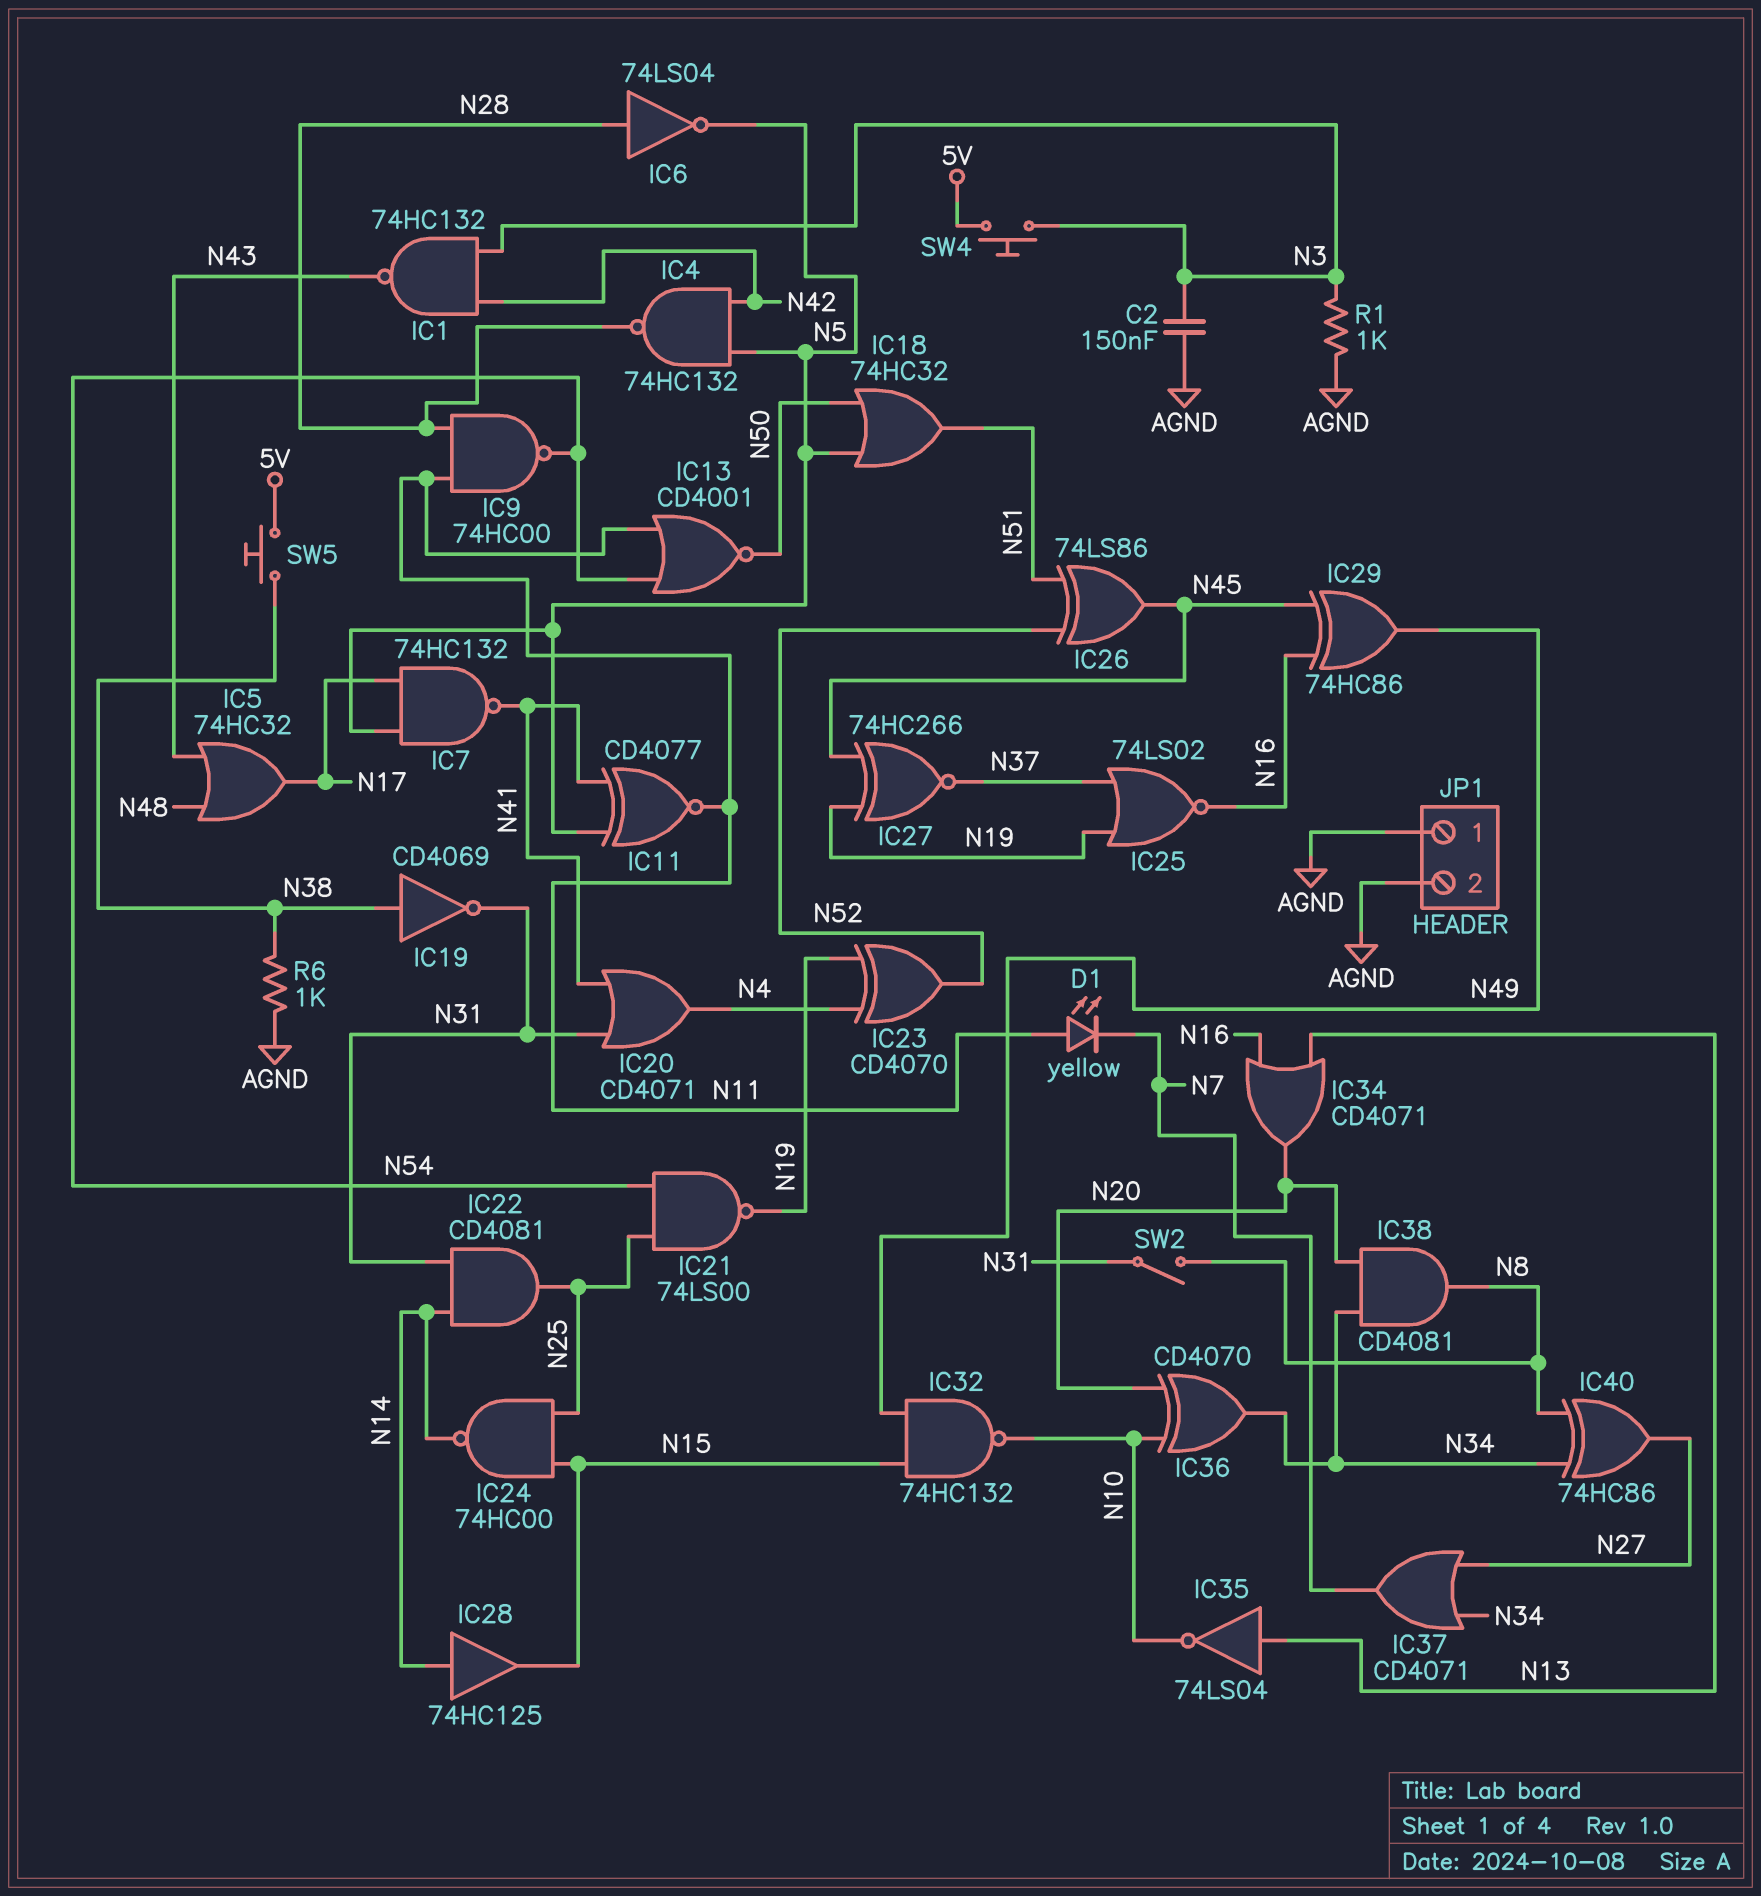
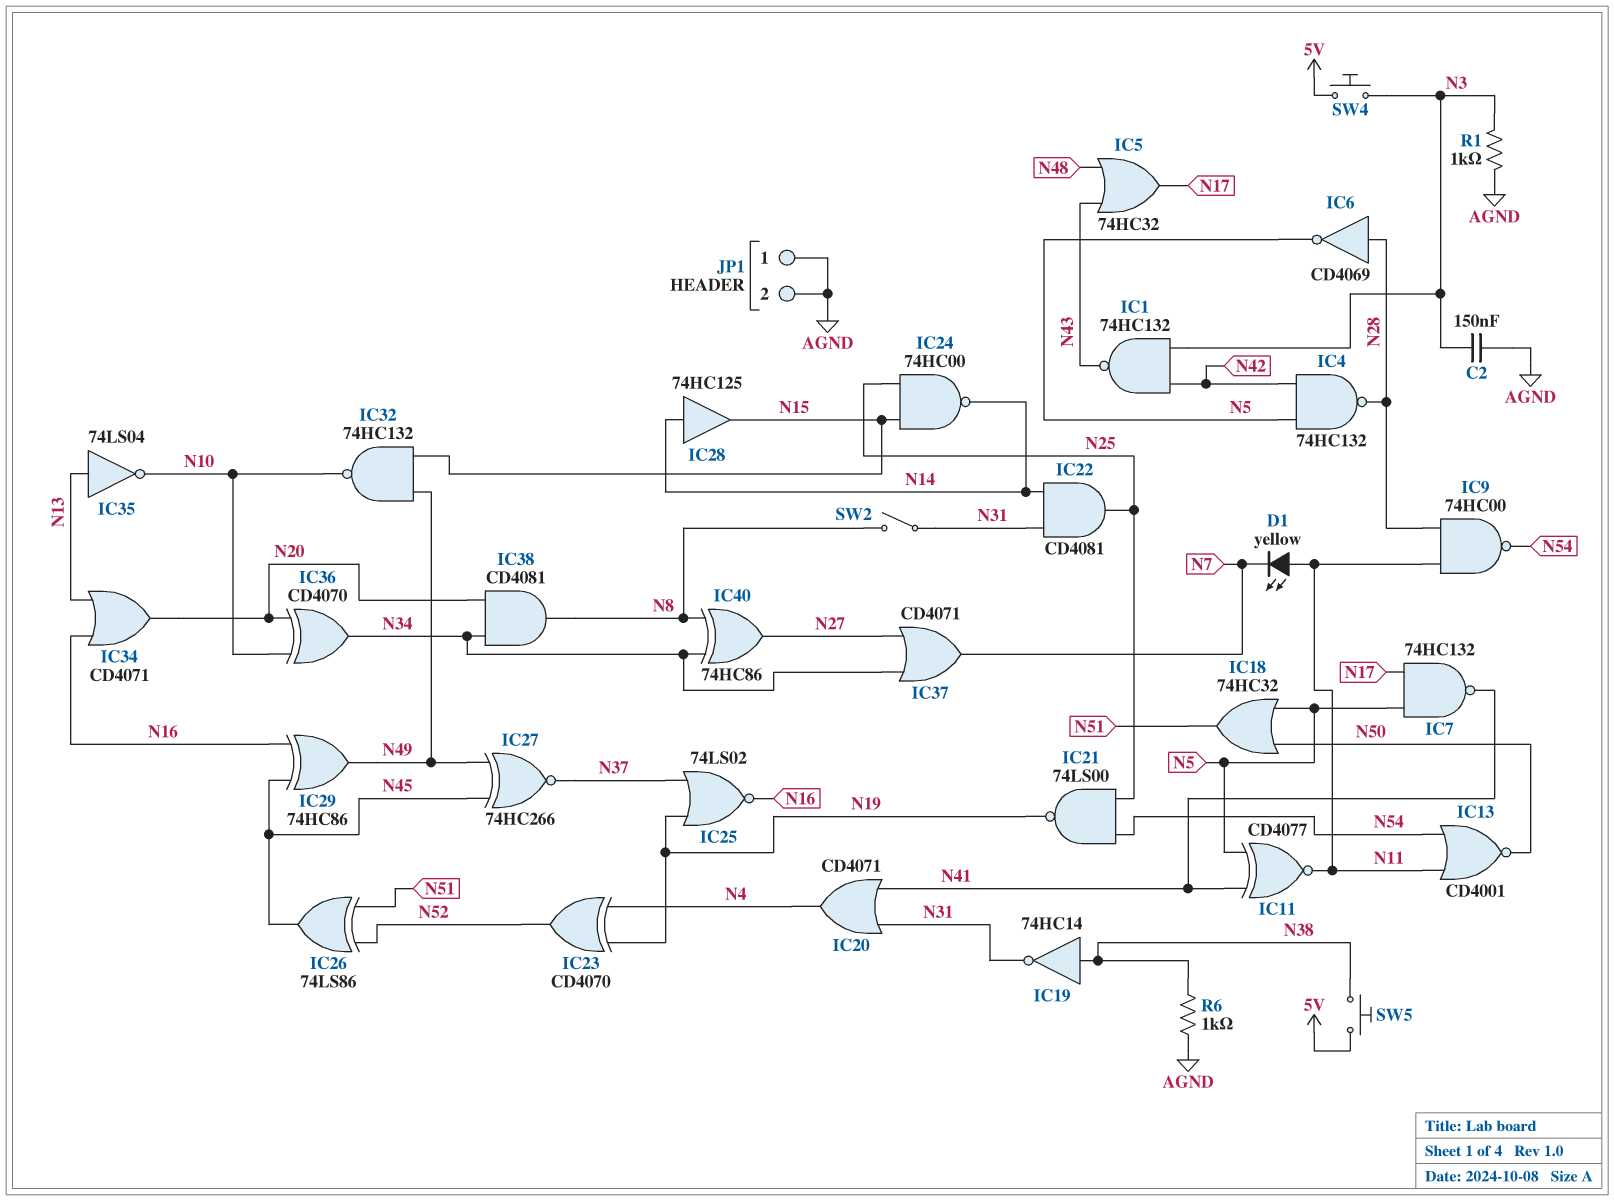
IC6: NOT 74LS04 (in N28, out N5) -> NOT CD4069 (in N28, out N5)
IC19: NOT CD4069 (in N38, out N31) -> NOT 74HC14 (in N38, out N31)
IC27: XNOR 74HC266 (in N19, in N45, out N37) -> XNOR 74HC266 (in N45, in N49, out N37)

